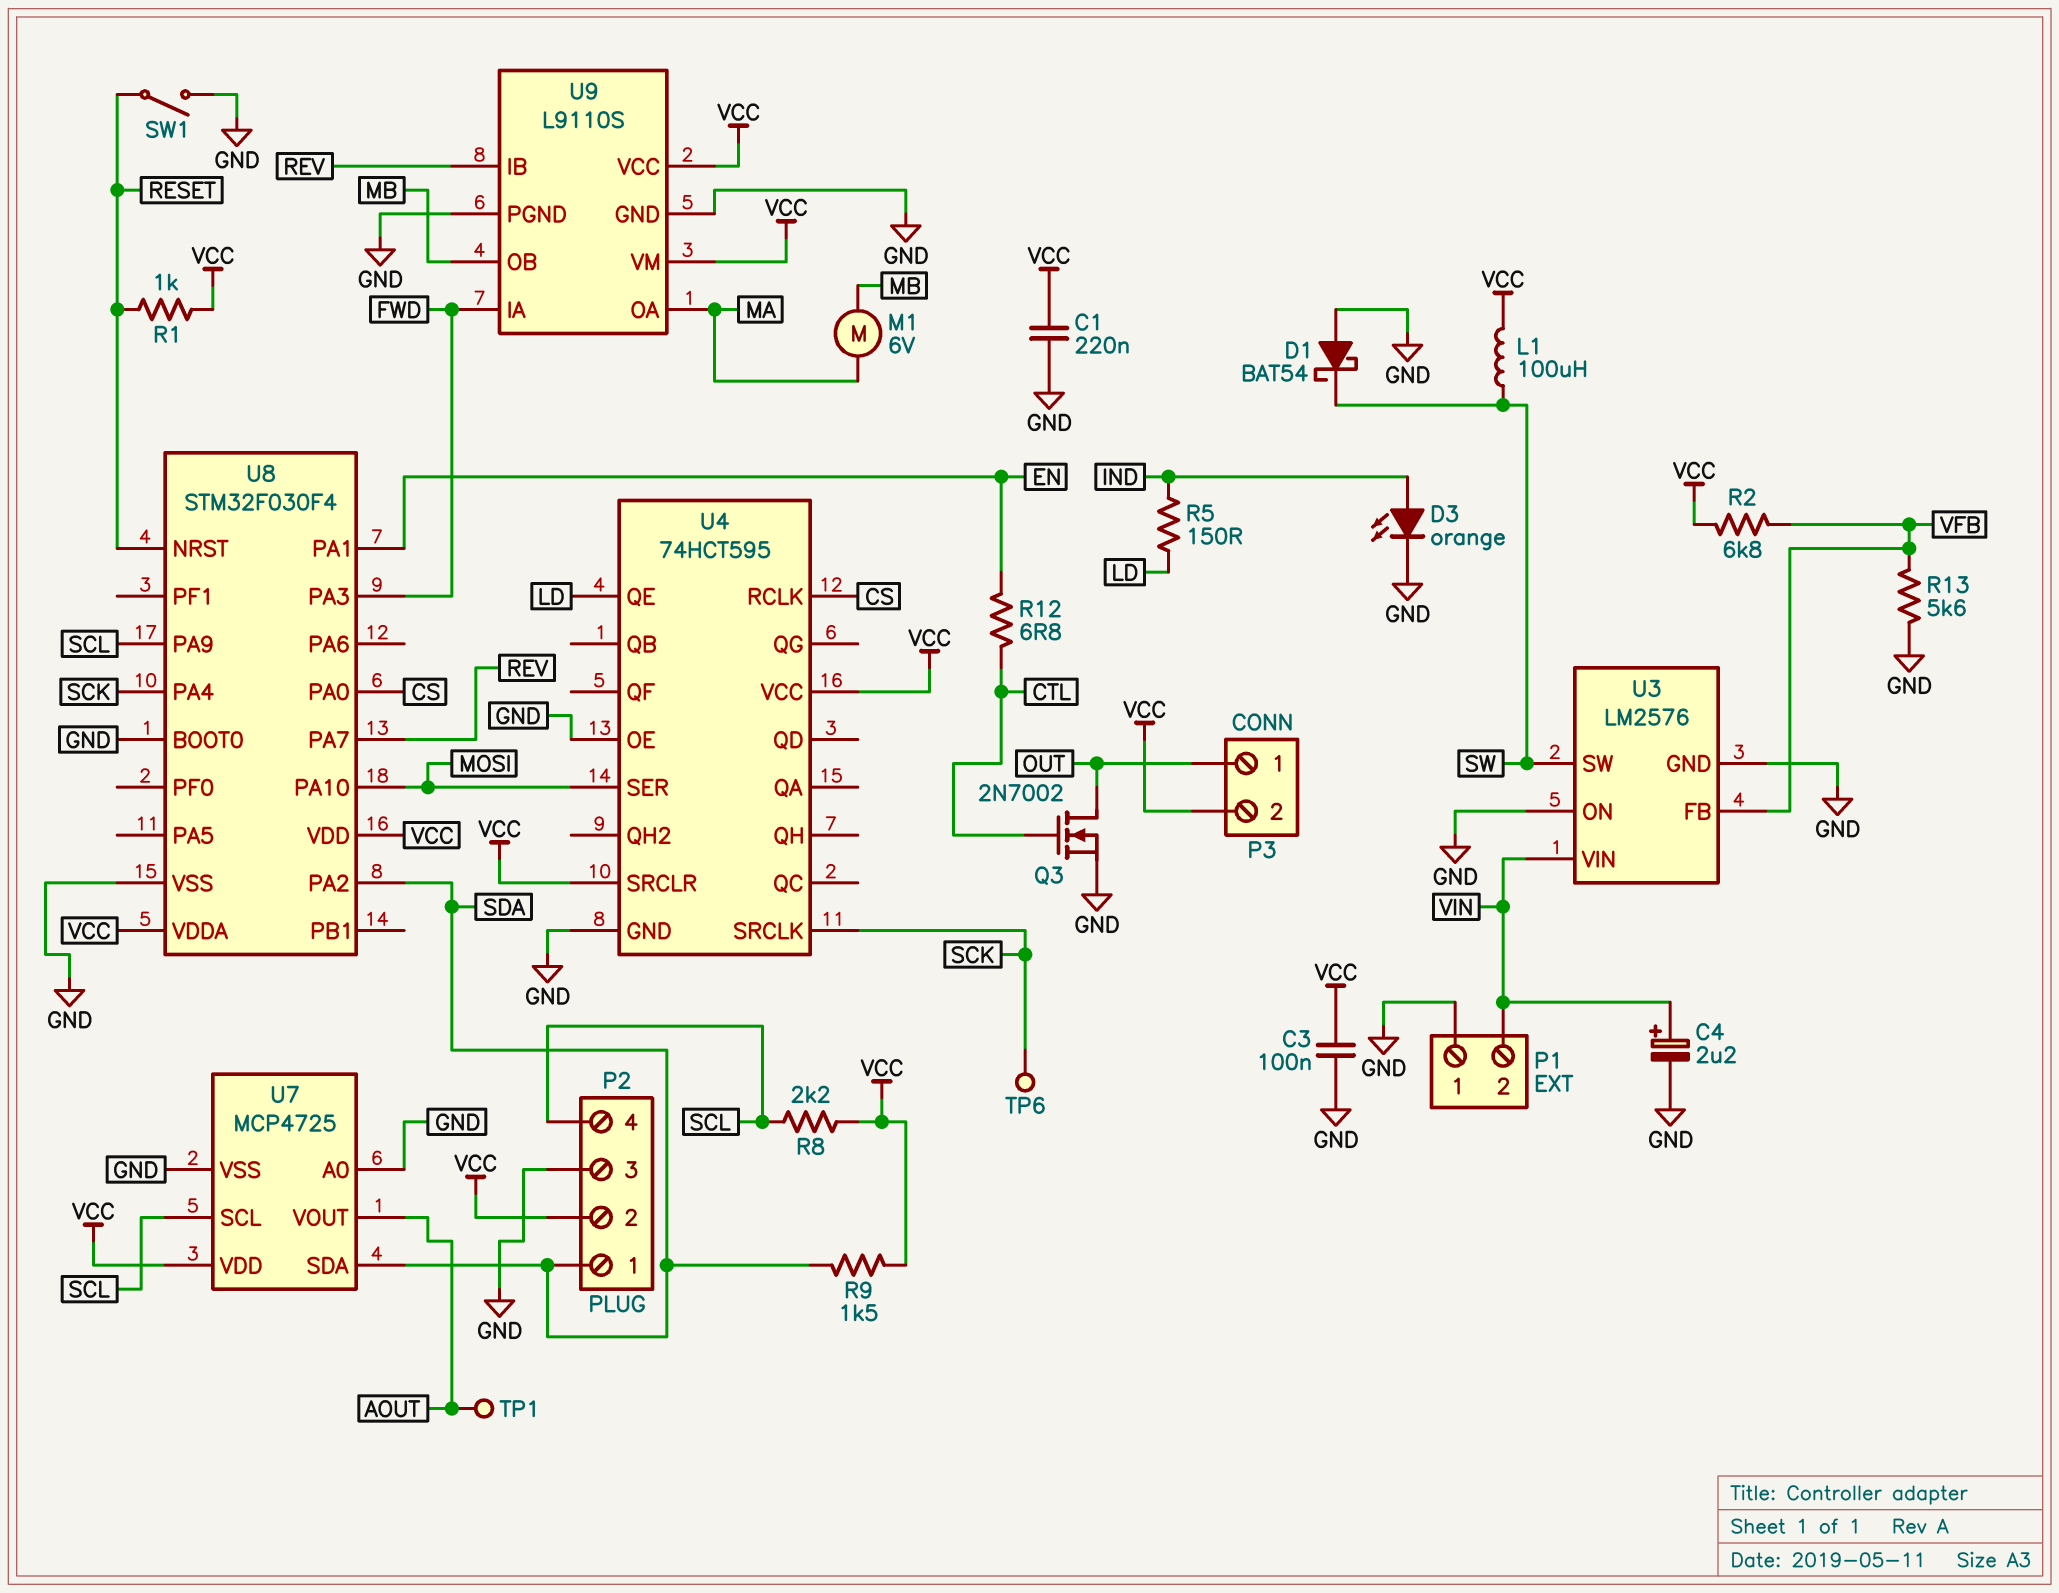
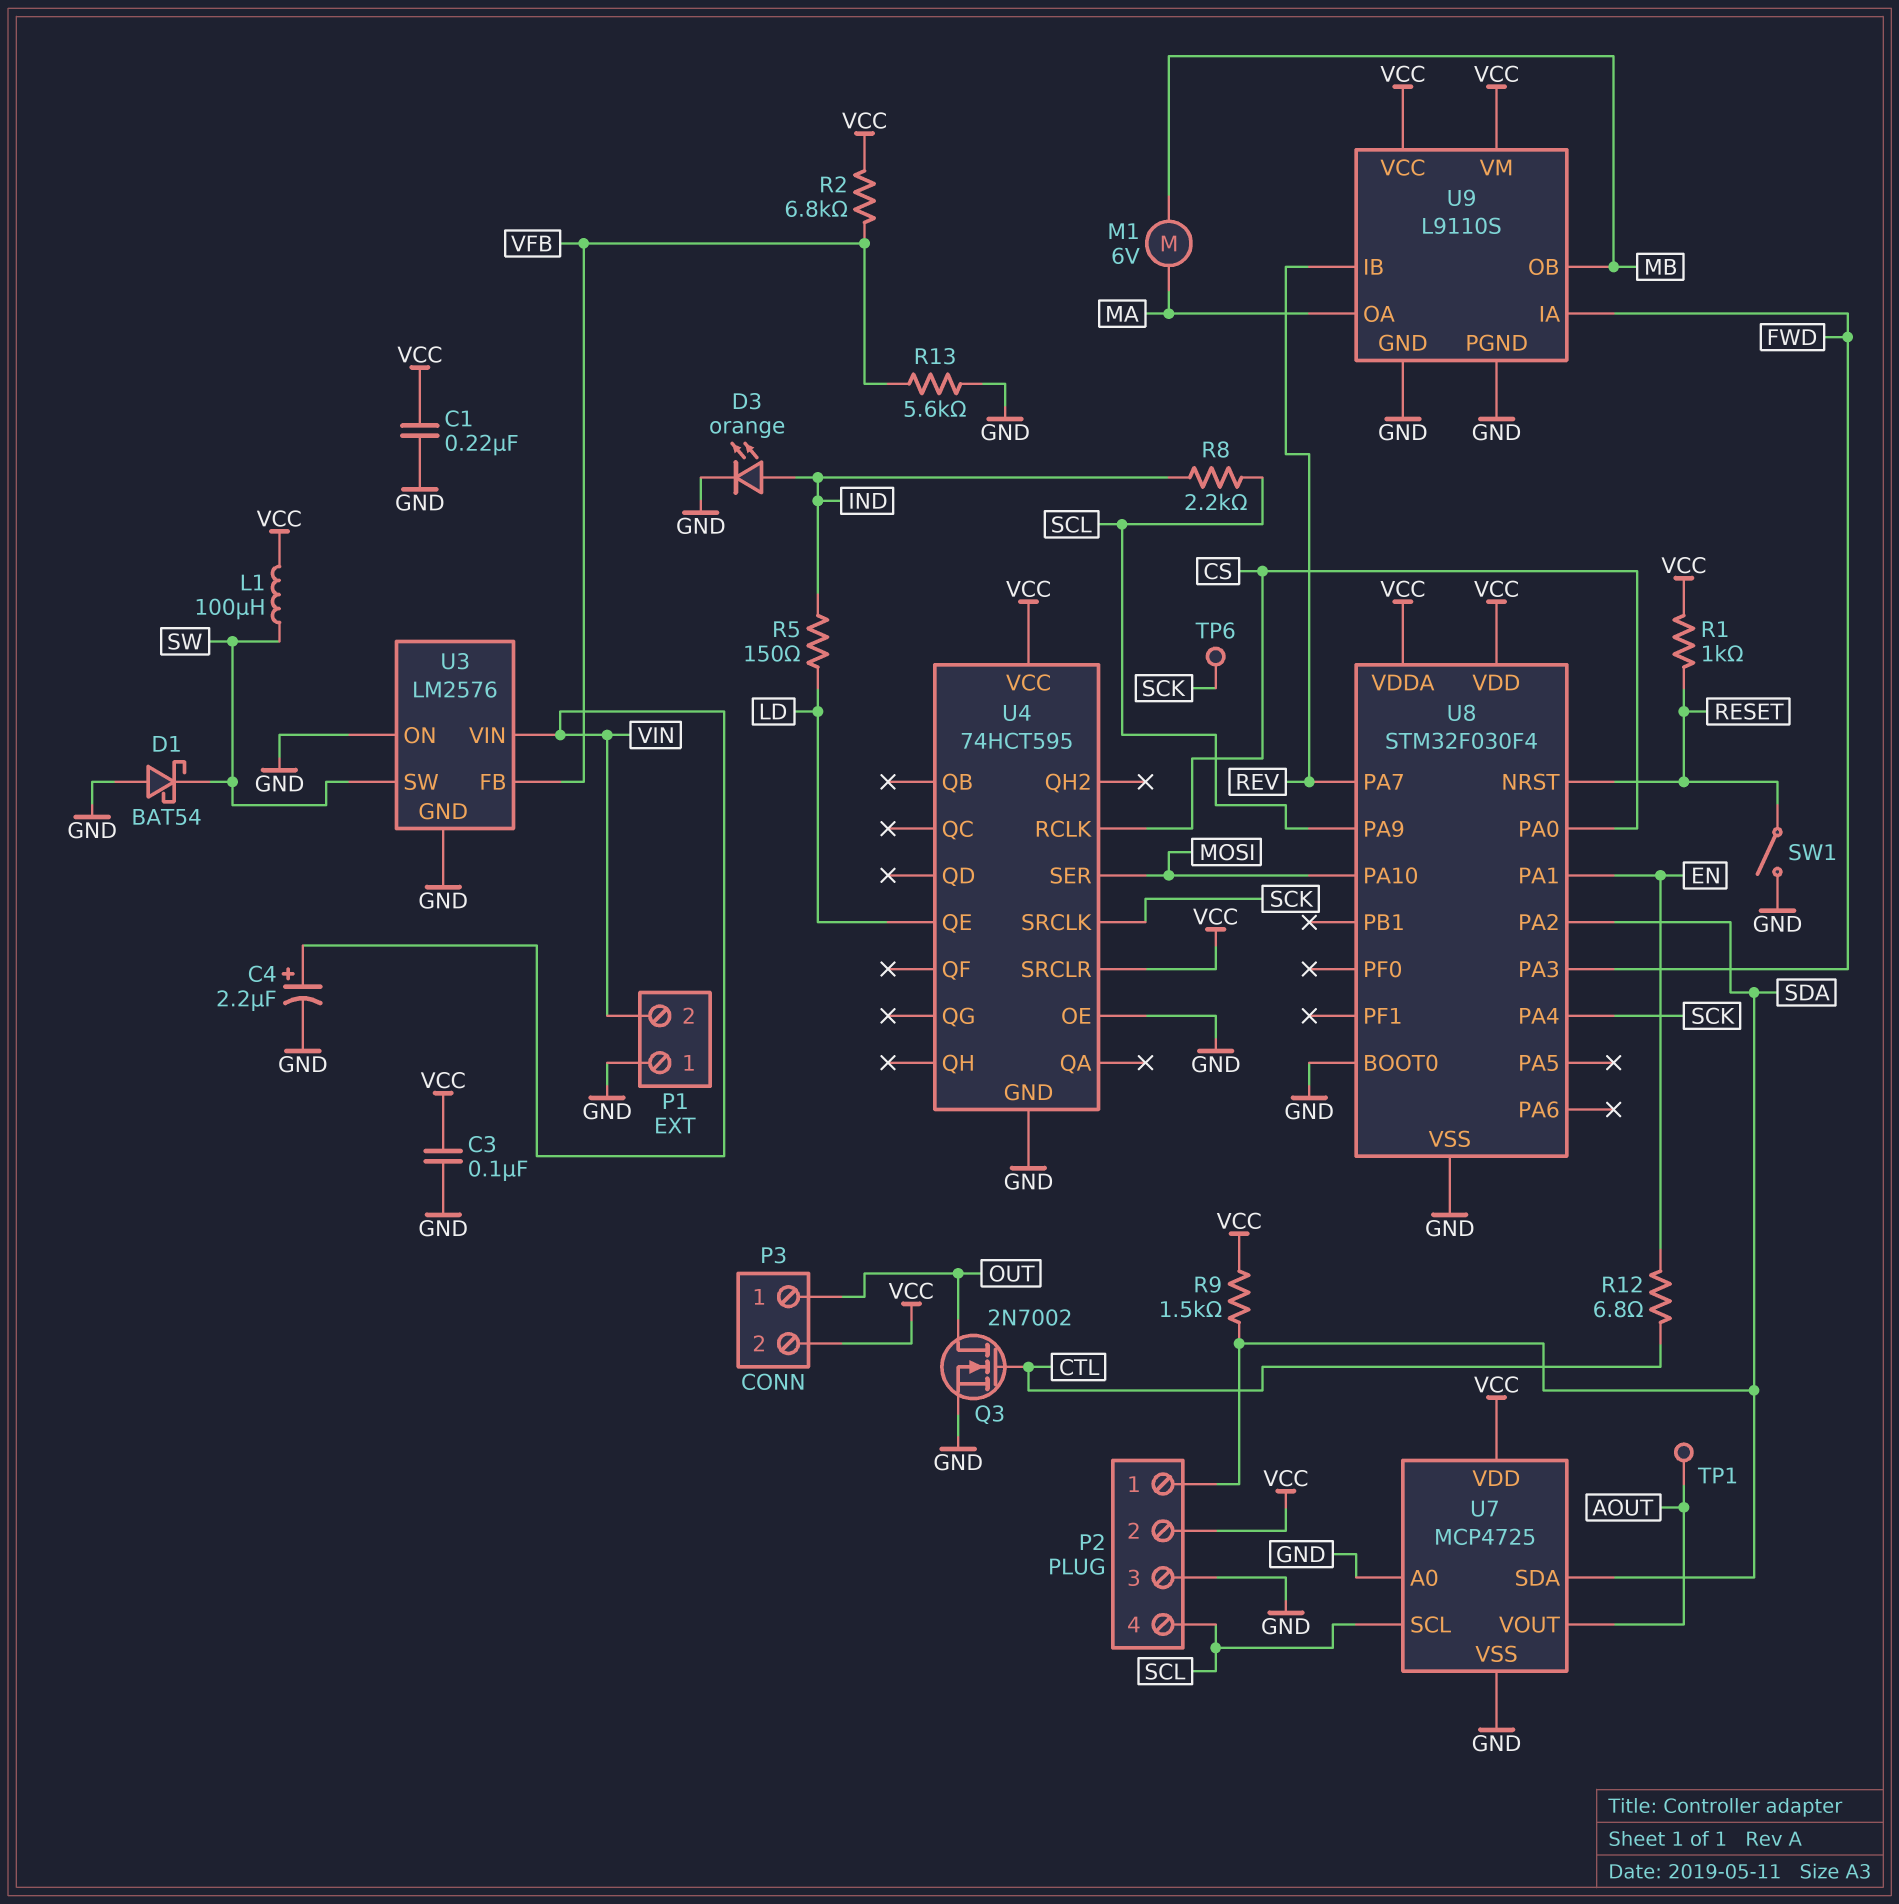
R8: 2.2k (SCL, VCC) -> 2.2k (IND, SCL)

